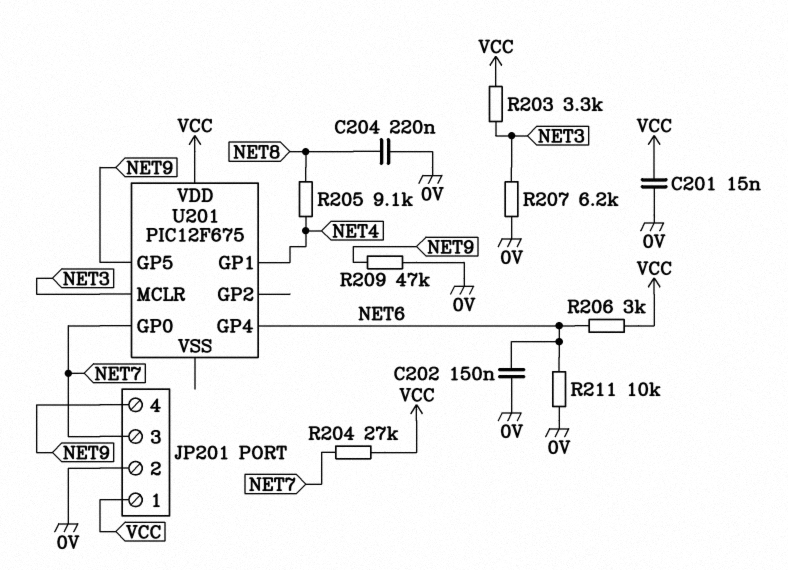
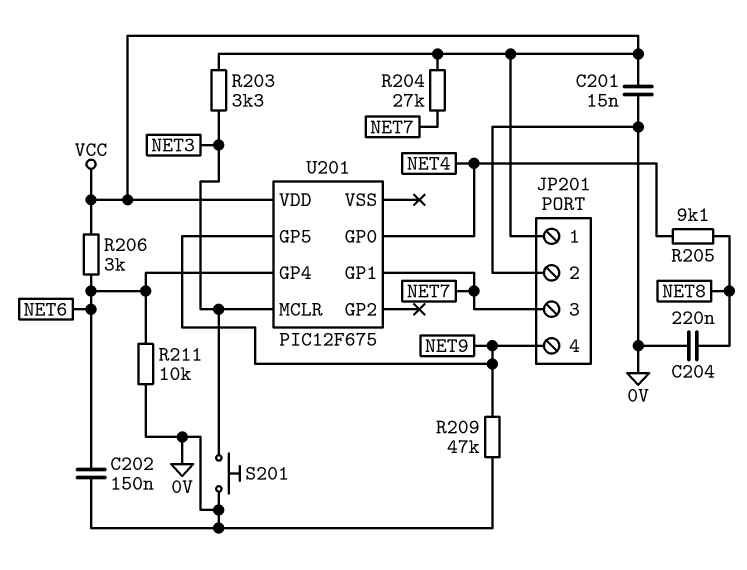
R207: 6.2k (0V, NET3) -> none
S201: none -> button (0V, NET3)
U201 pin GP0: NET7 -> NET4
U201 pin GP1: NET4 -> NET7

